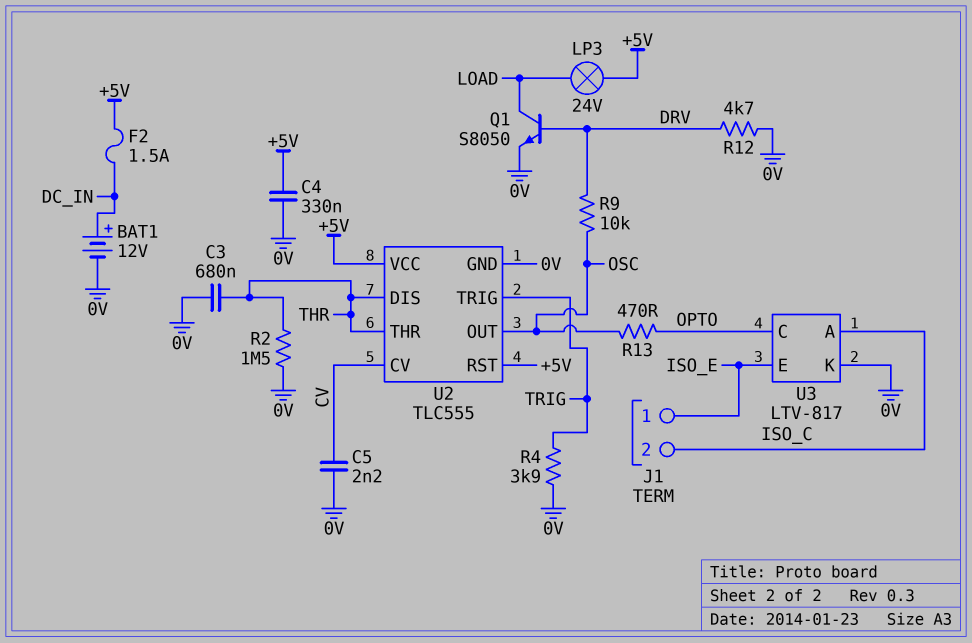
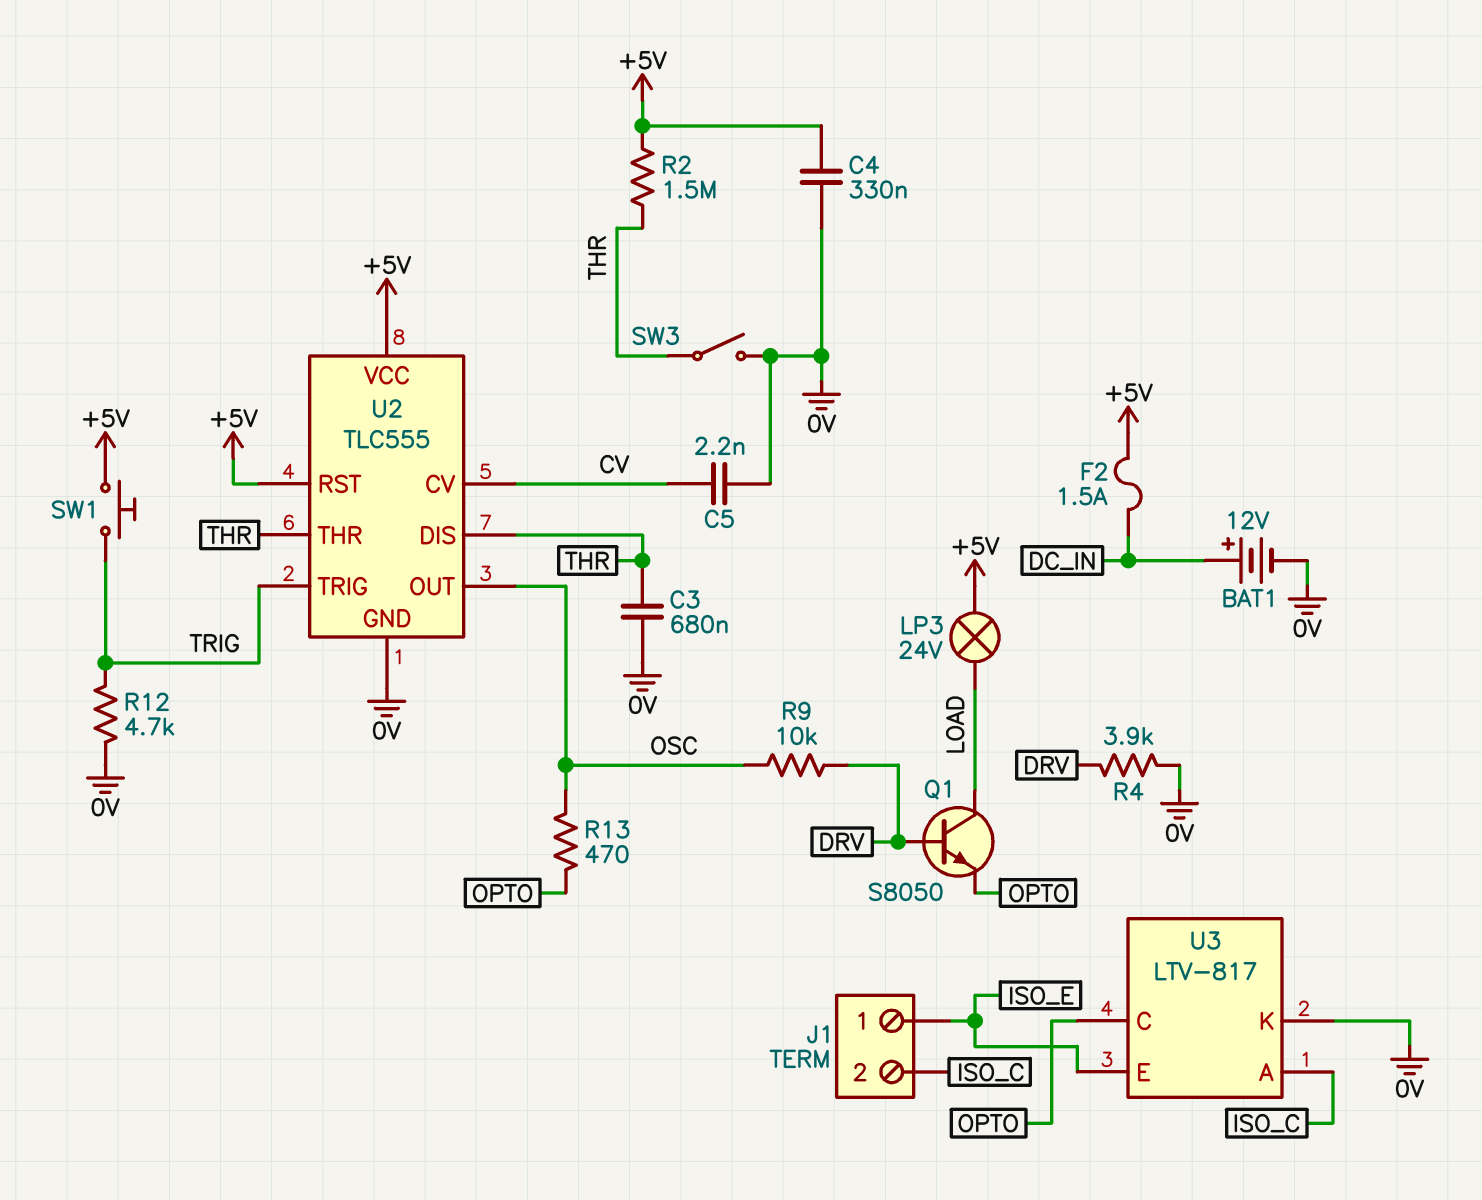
Q1: NPN S8050 (B DRV, C LOAD, E 0V) -> NPN S8050 (B DRV, C LOAD, E OPTO)
R2: 1.5M (0V, THR) -> 1.5M (+5V, THR)
R4: 3.9k (0V, TRIG) -> 3.9k (0V, DRV)
R12: 4.7k (0V, DRV) -> 4.7k (0V, TRIG)
SW1: none -> button (+5V, TRIG)
SW3: none -> switch (0V, THR)

